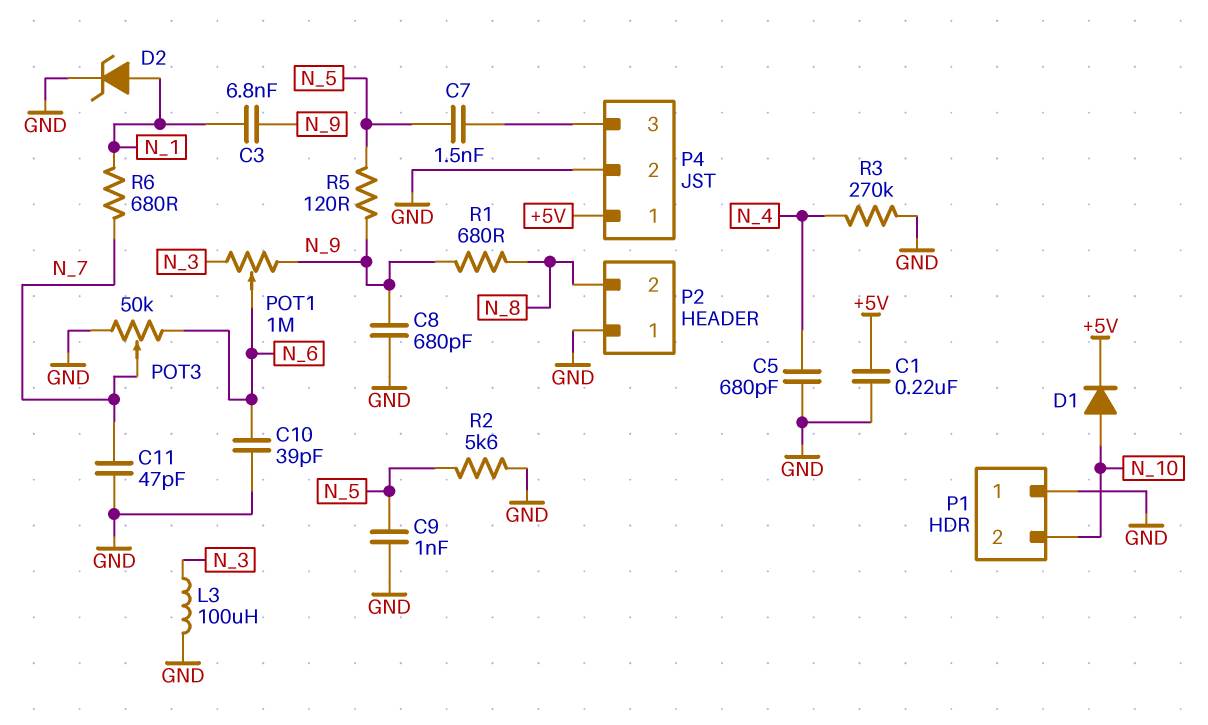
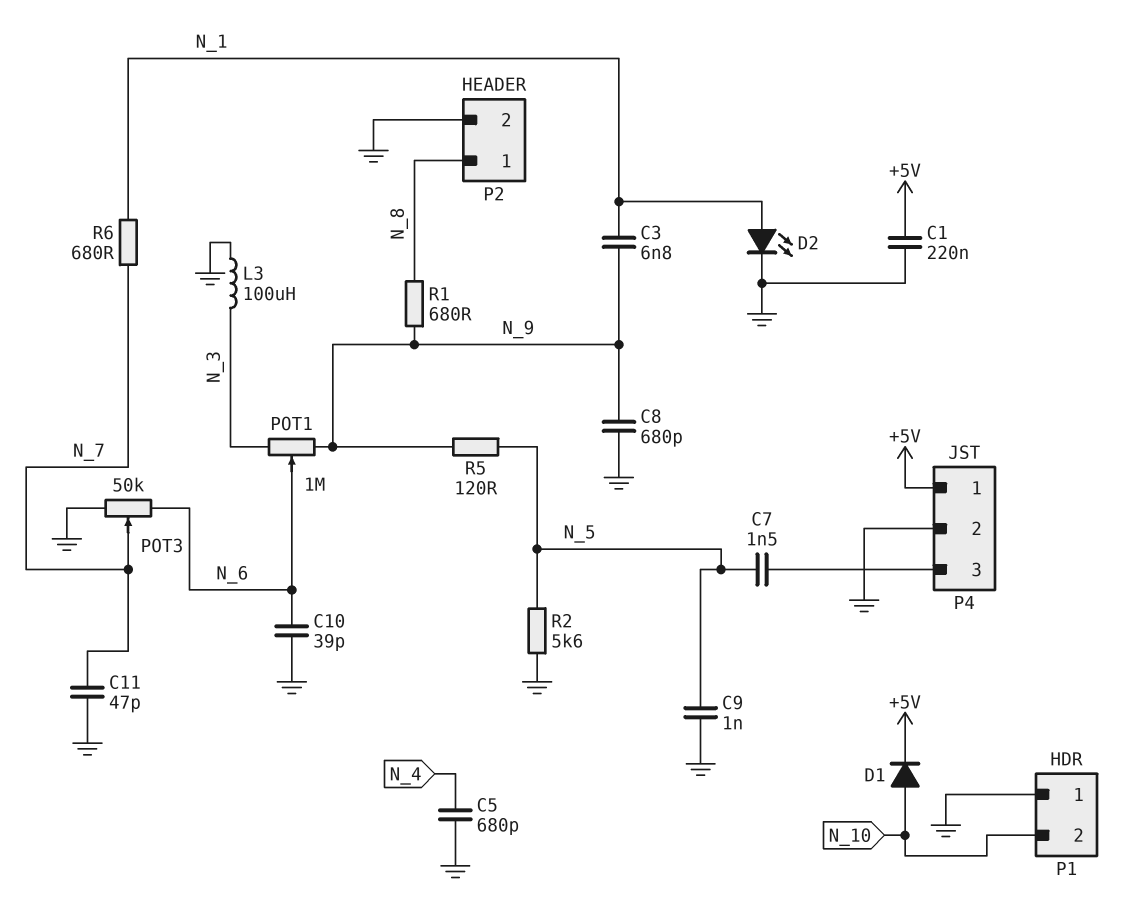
D2: zener (A N_1, K GND) -> LED (A N_1, K GND)
P2 pin 1: GND -> N_8
P2 pin 2: N_8 -> GND
R3: 270k (GND, N_4) -> none

